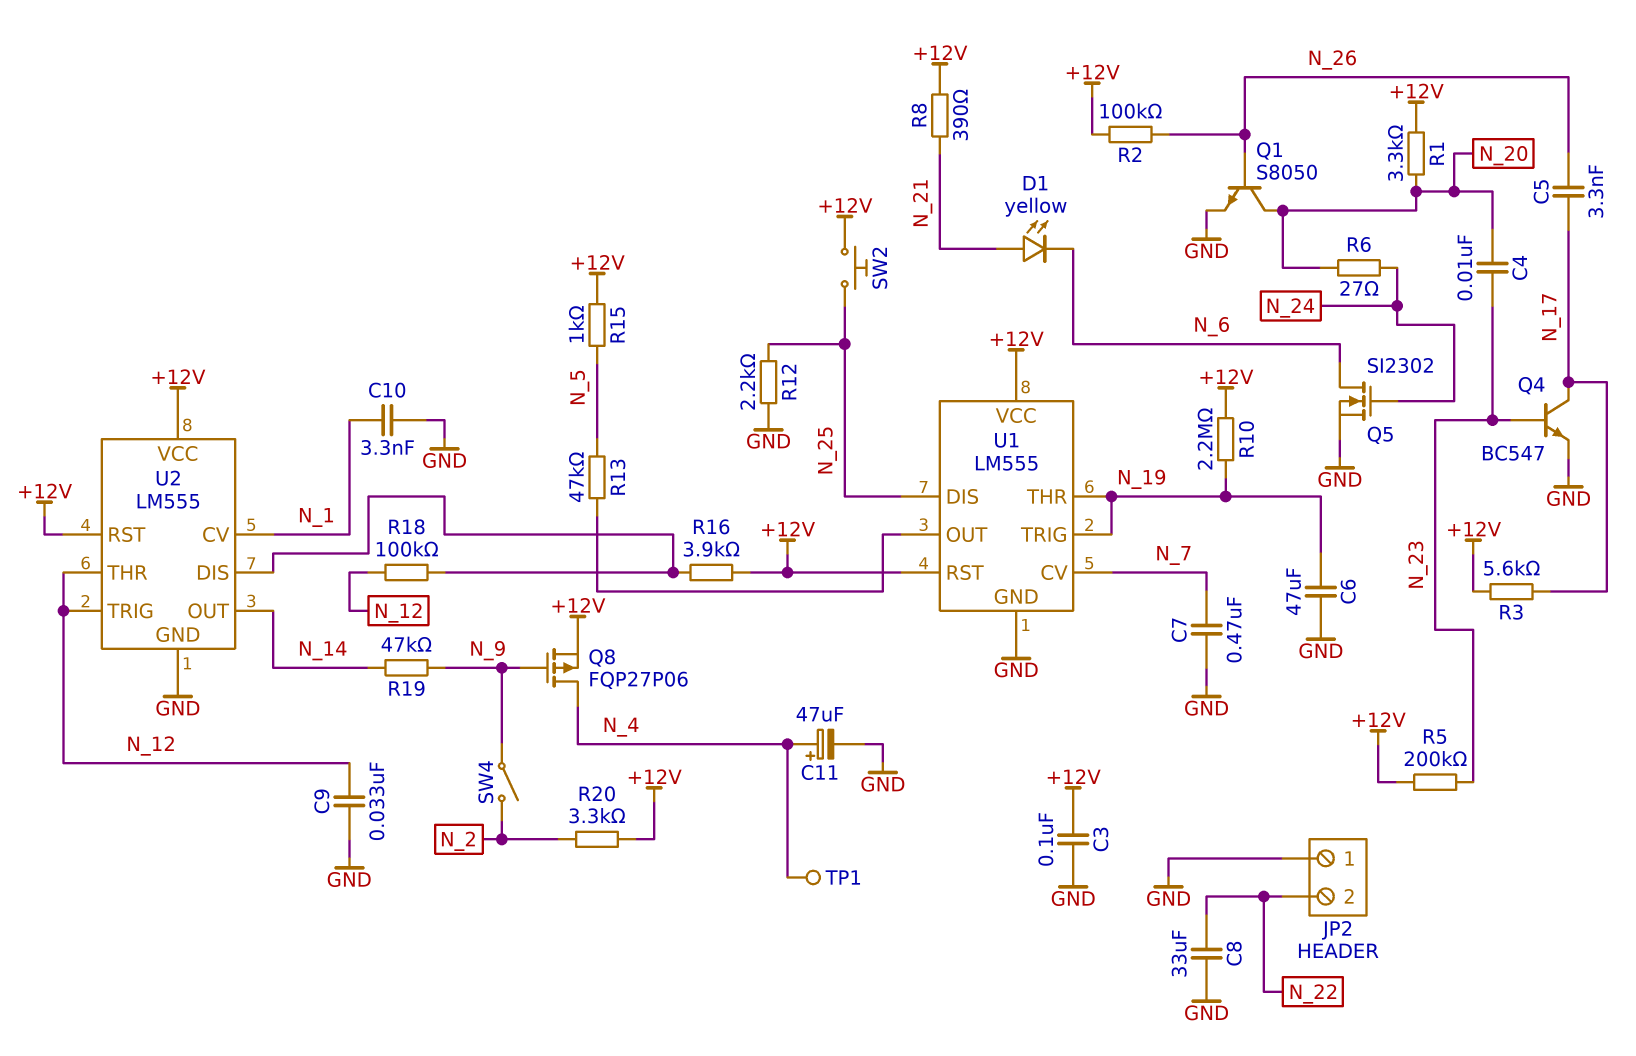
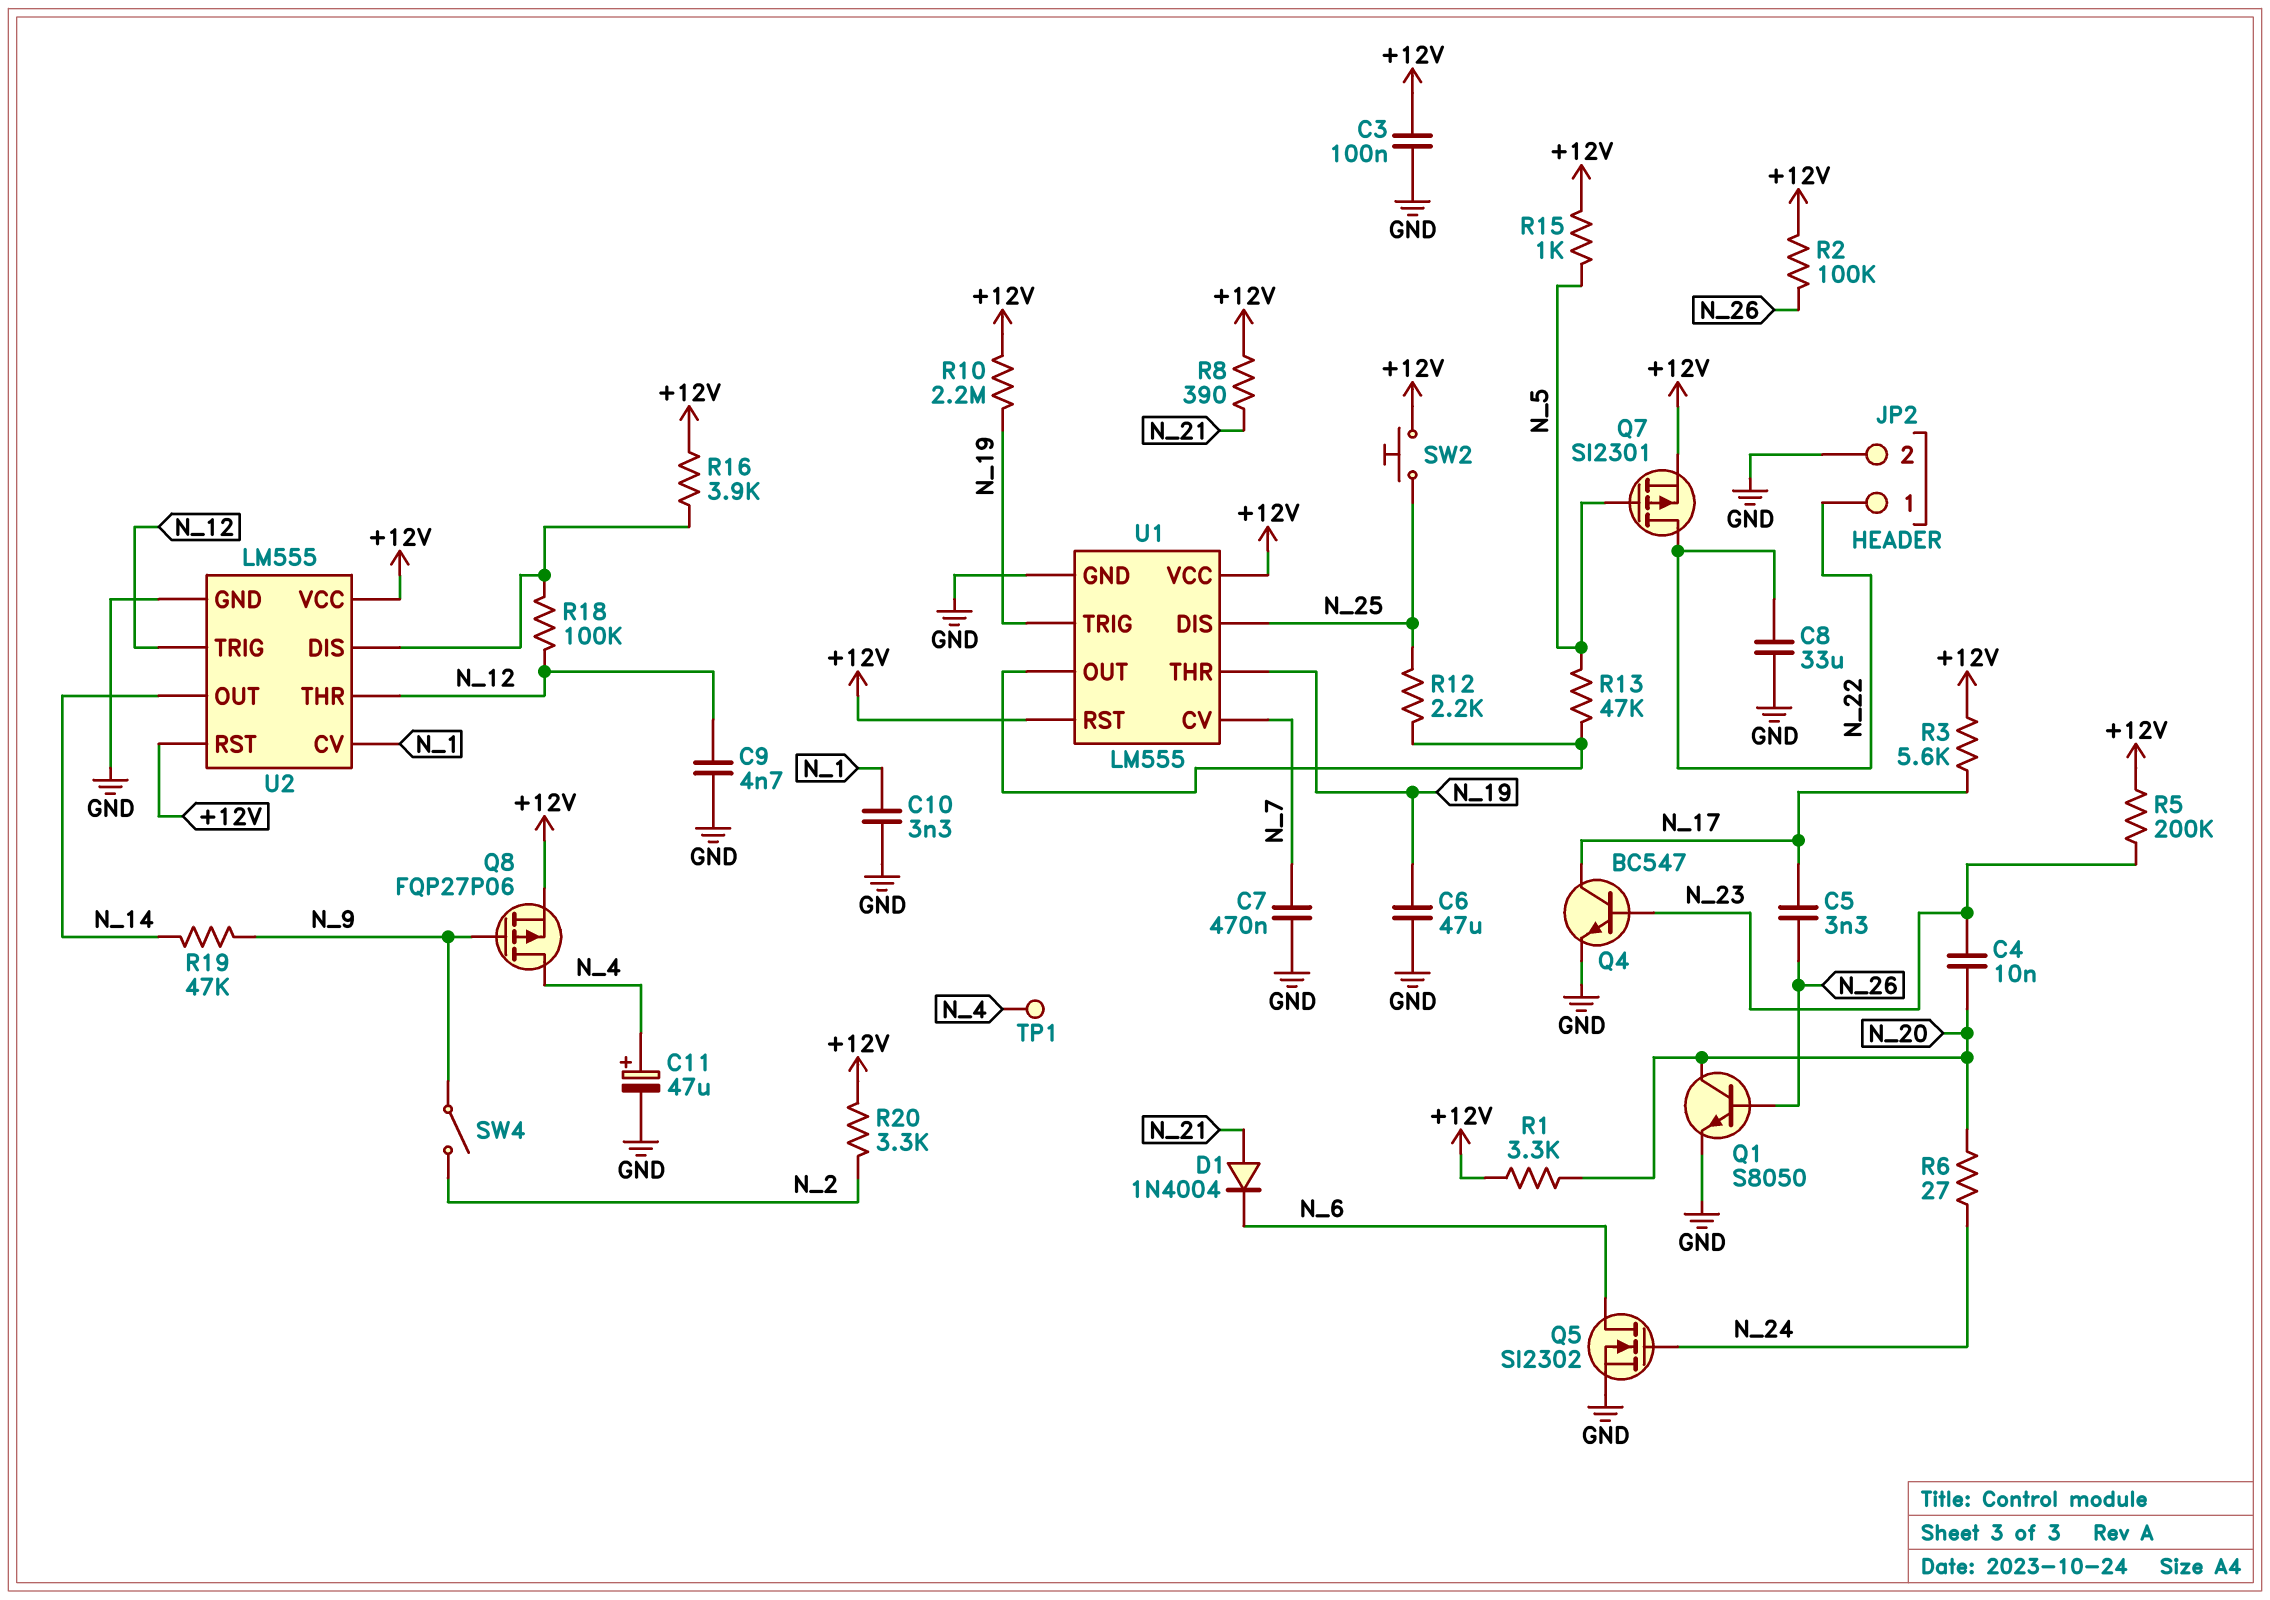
C9: 33nF (GND, N_12) -> 4.7nF (GND, N_12)
D1: LED yellow (A N_21, K N_6) -> diode 1N4004 (A N_21, K N_6)
JP2 pin 1: GND -> N_22
JP2 pin 2: N_22 -> GND
Q7: none -> PMOS SI2301 (G N_5, D N_22, S +12V)
R12: 2.2k (GND, N_25) -> 2.2k (N_25, U1/OUT)

